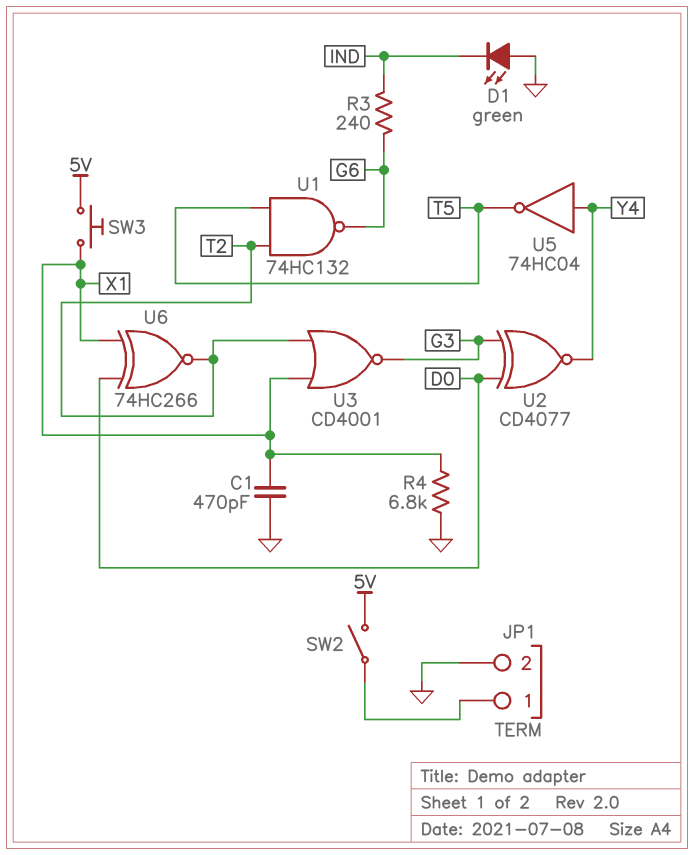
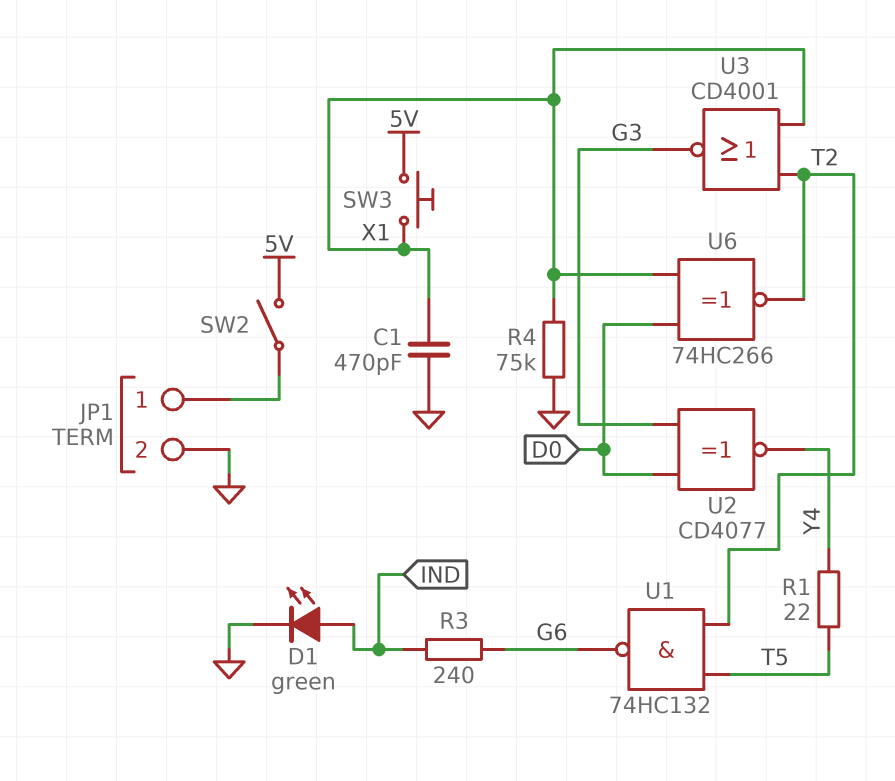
D1: LED green (A GND, K IND) -> LED green (A IND, K GND)
R1: none -> 22 (T5, Y4)
R4: 6.8k (GND, X1) -> 75k (GND, X1)
U5: NOT 74HC04 (in Y4, out T5) -> none

